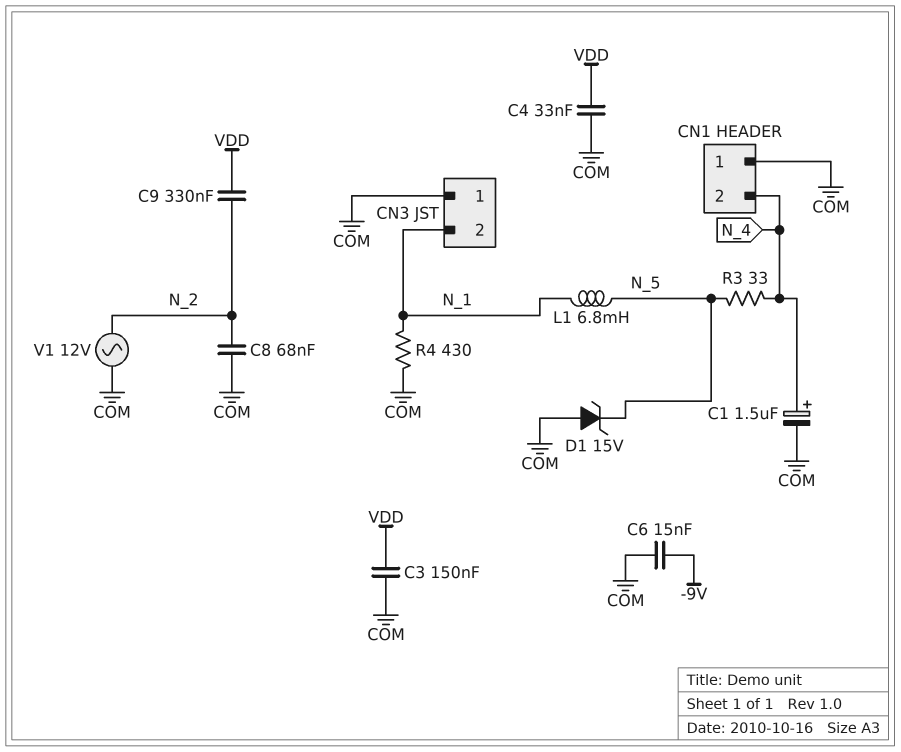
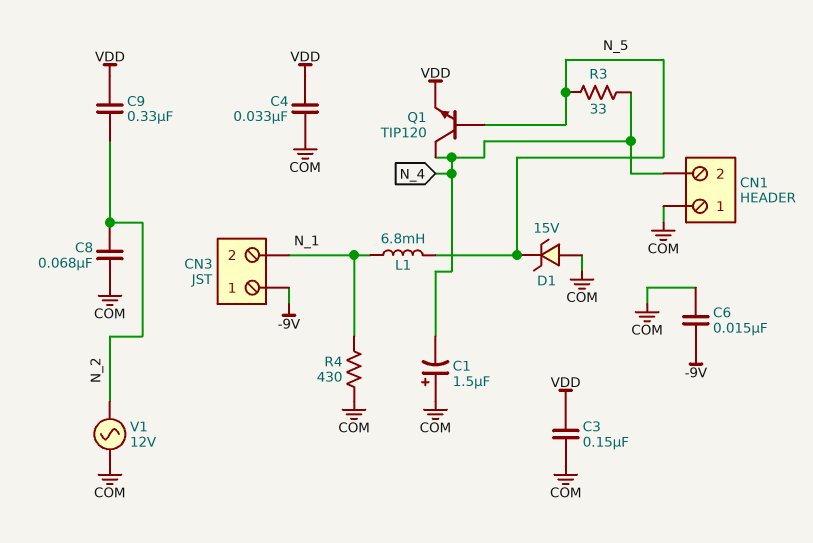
C1: 1.5uF (plus N_4, minus COM) -> 1.5uF (plus COM, minus N_4)
CN3 pin 1: COM -> -9V
Q1: none -> NPN TIP120 (B N_5, C N_4, E VDD)

